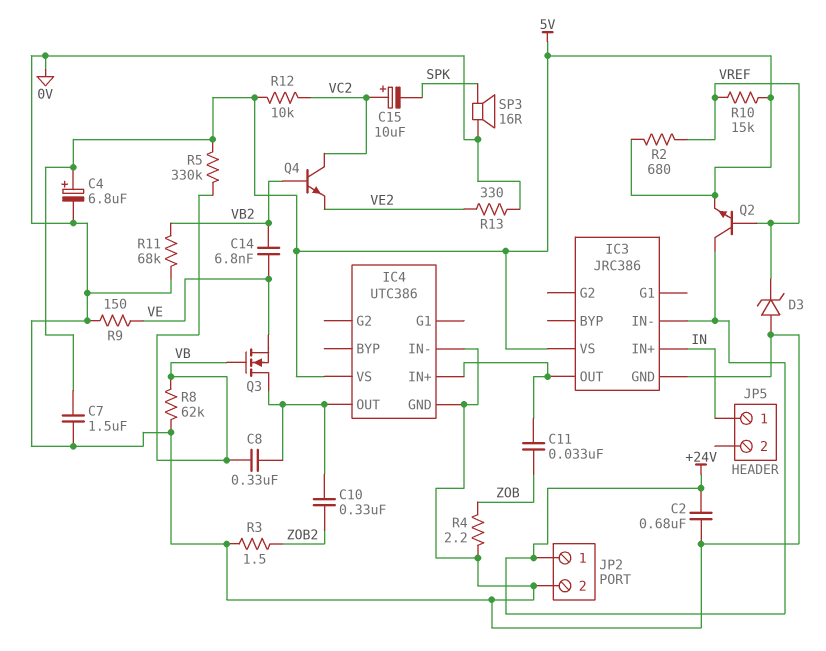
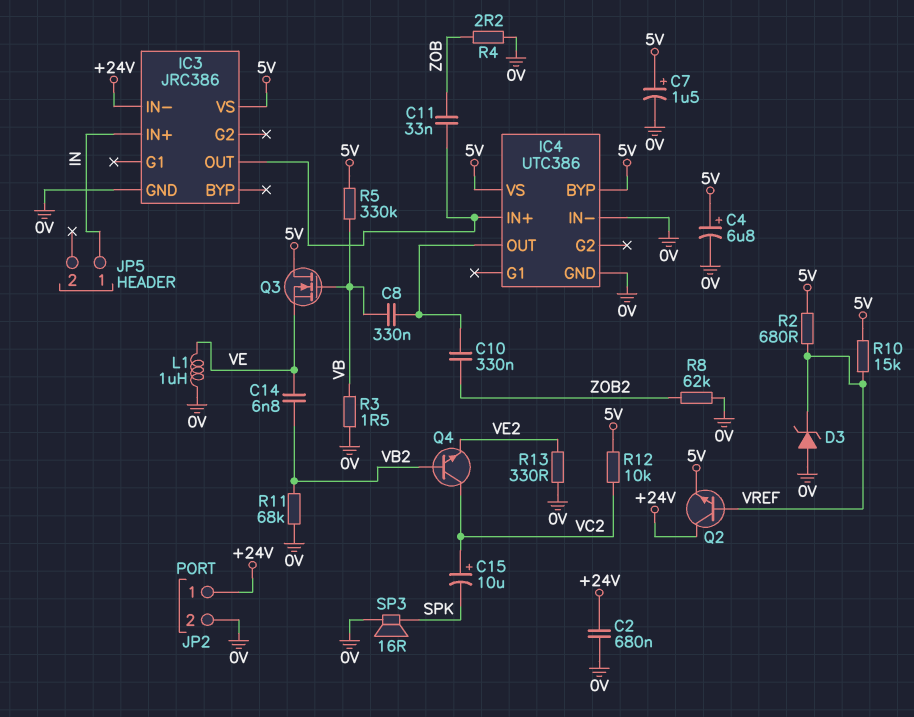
C7: 1.5uF (0V, 5V) -> 1.5uF (plus 5V, minus 0V)
IC4 pin BYP: none -> 5V
L1: none -> 1uH (0V, VE)
Q3: NMOS (G VB, D IC4/OUT, S VE) -> NMOS (G VB, D 5V, S VE)
R3: 1.5 (0V, ZOB2) -> 1.5 (0V, VB)
R8: 62k (0V, VB) -> 62k (0V, ZOB2)
R9: 150 (0V, VE) -> none

